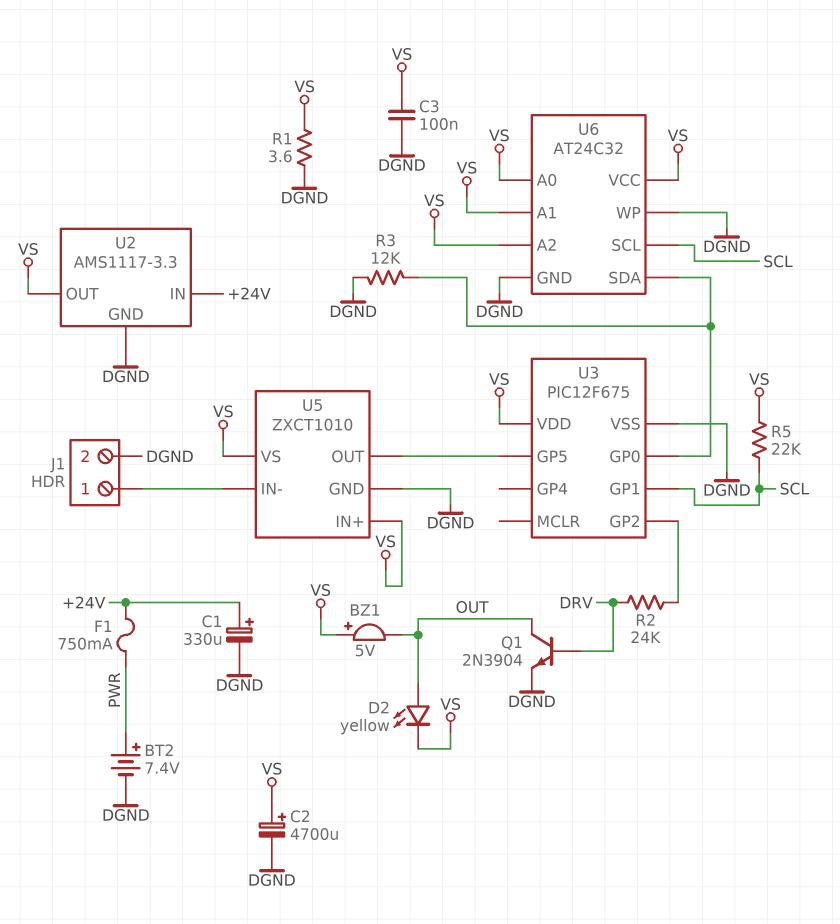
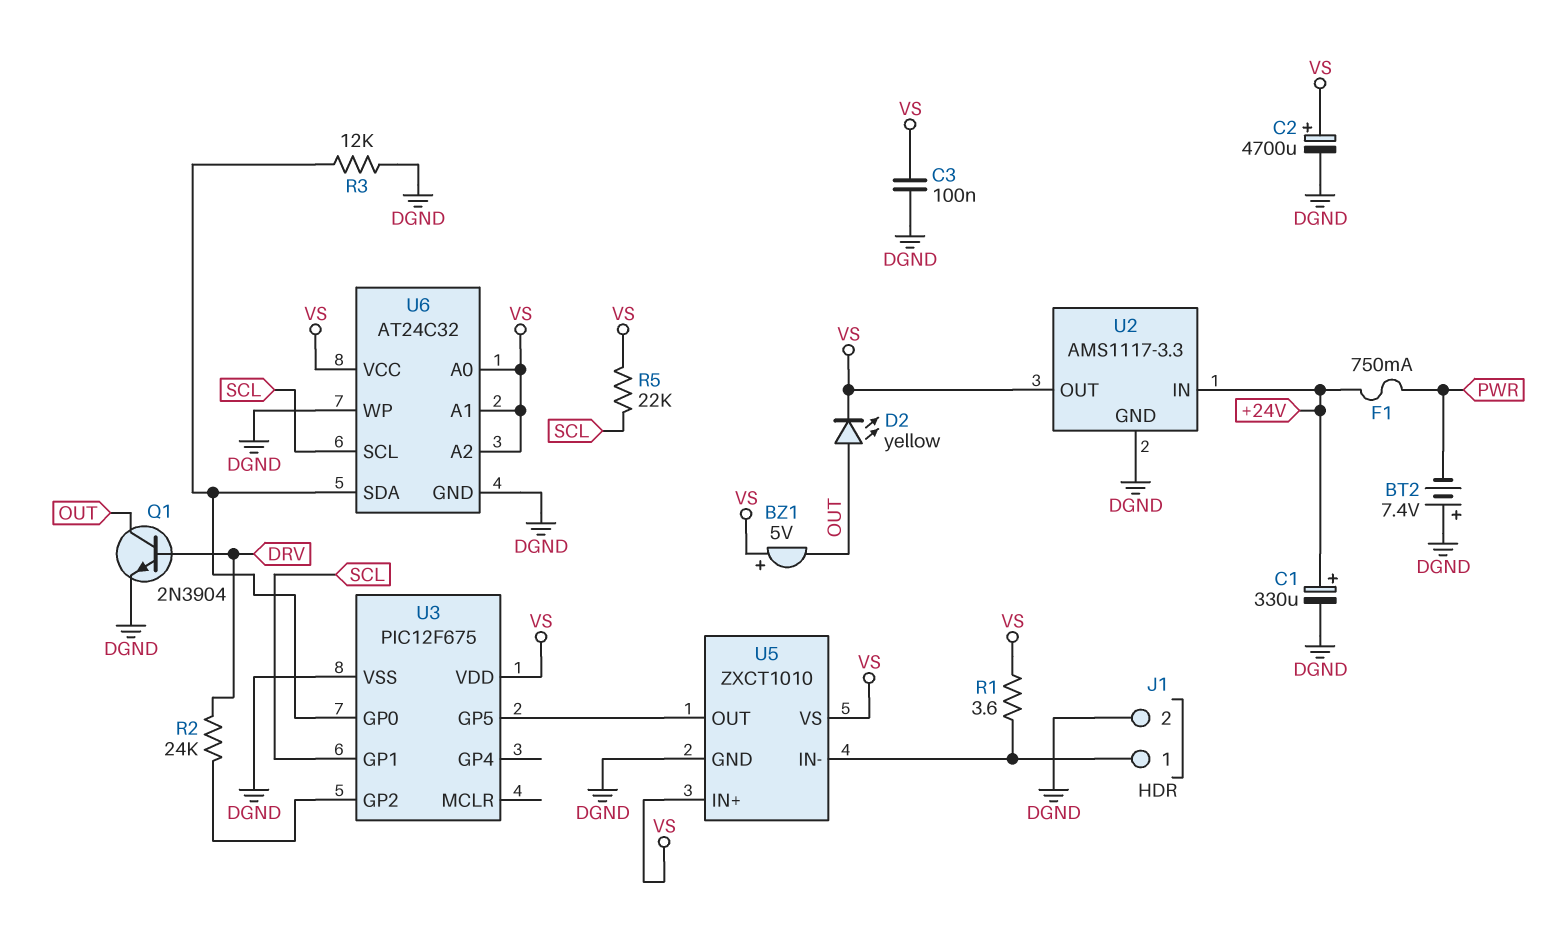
BT2: 7.4V (plus PWR, minus DGND) -> 7.4V (plus DGND, minus PWR)
R1: 3.6 (DGND, VS) -> 3.6 (J1/1, VS)

